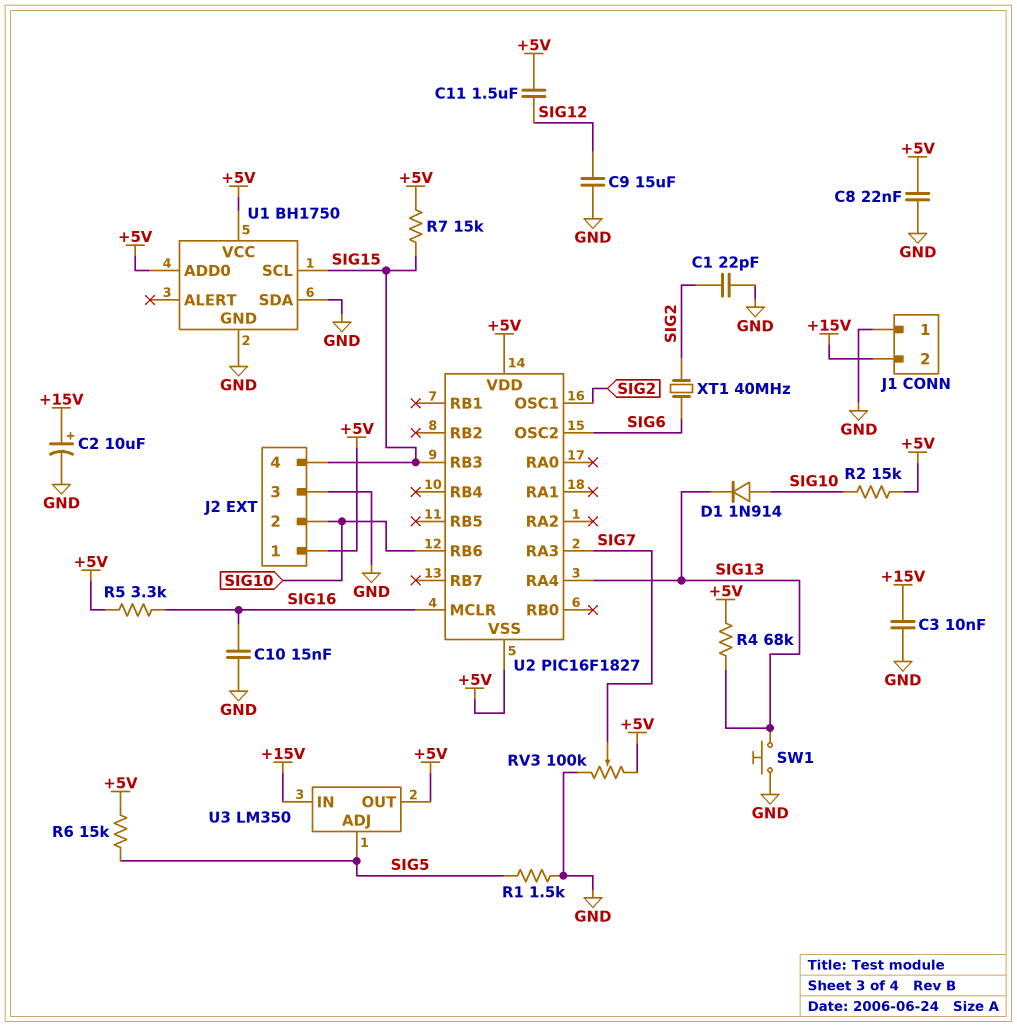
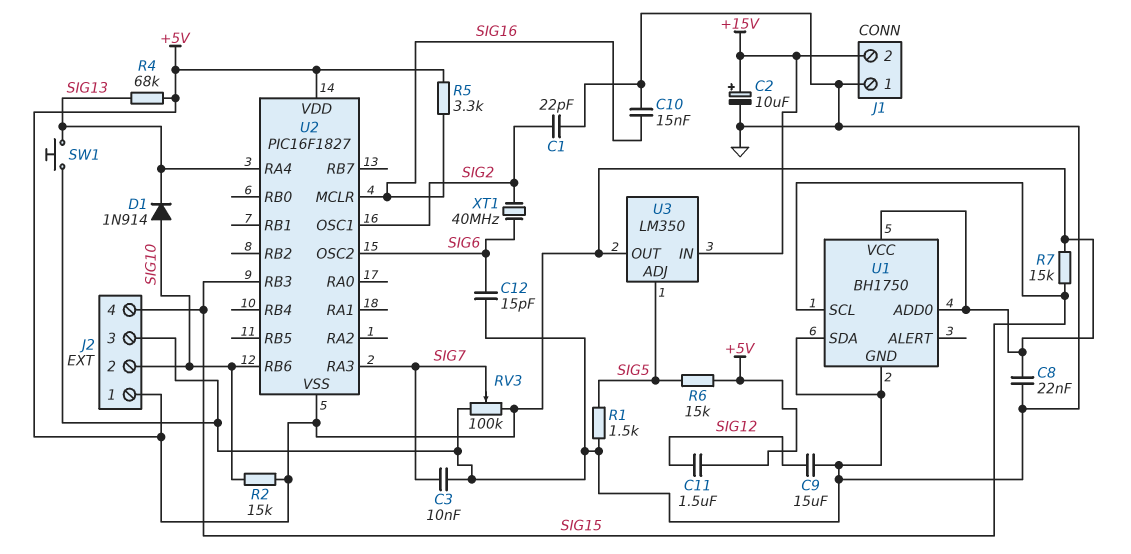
C3: 10nF (+15V, GND) -> 10nF (GND, SIG7)
C12: none -> 15pF (GND, SIG6)

